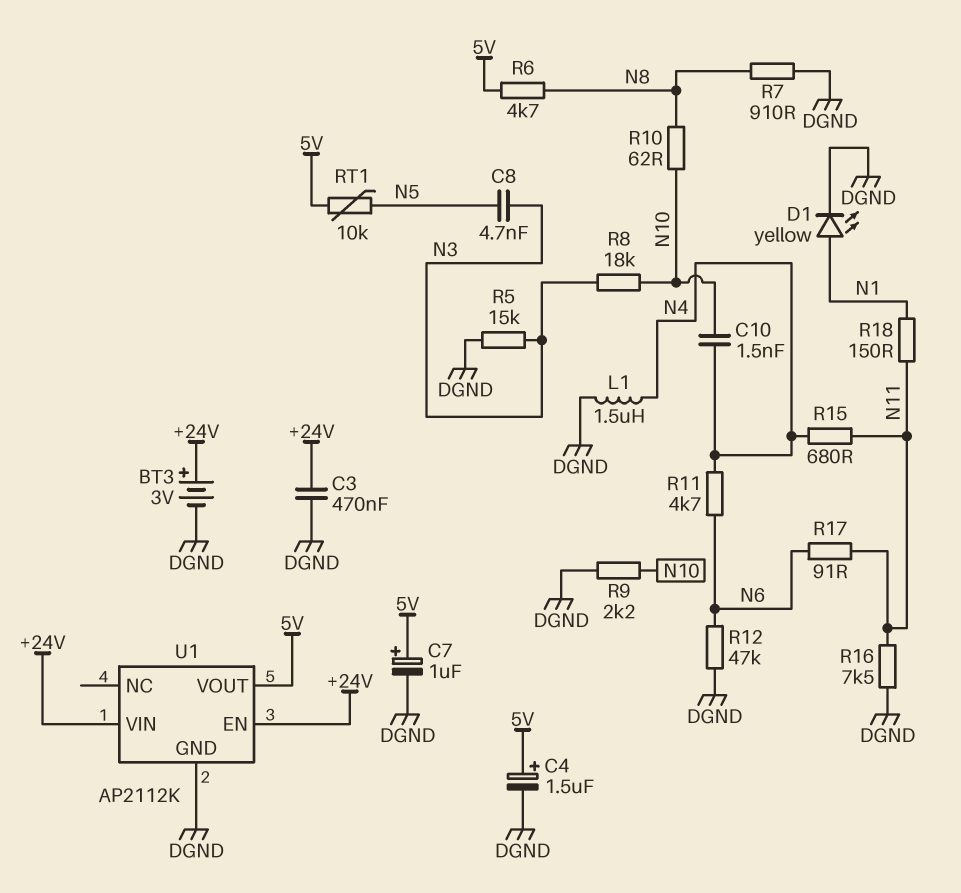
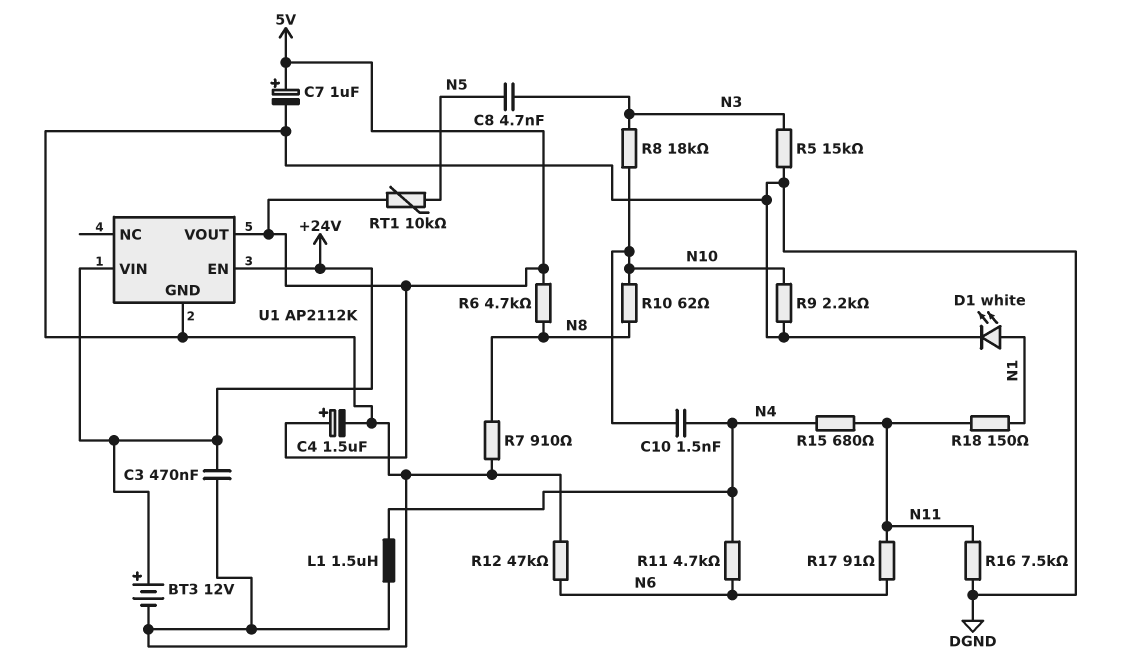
BT3: 3V (plus +24V, minus DGND) -> 12V (plus +24V, minus DGND)
D1: LED yellow (A N1, K DGND) -> LED white (A N1, K DGND)

